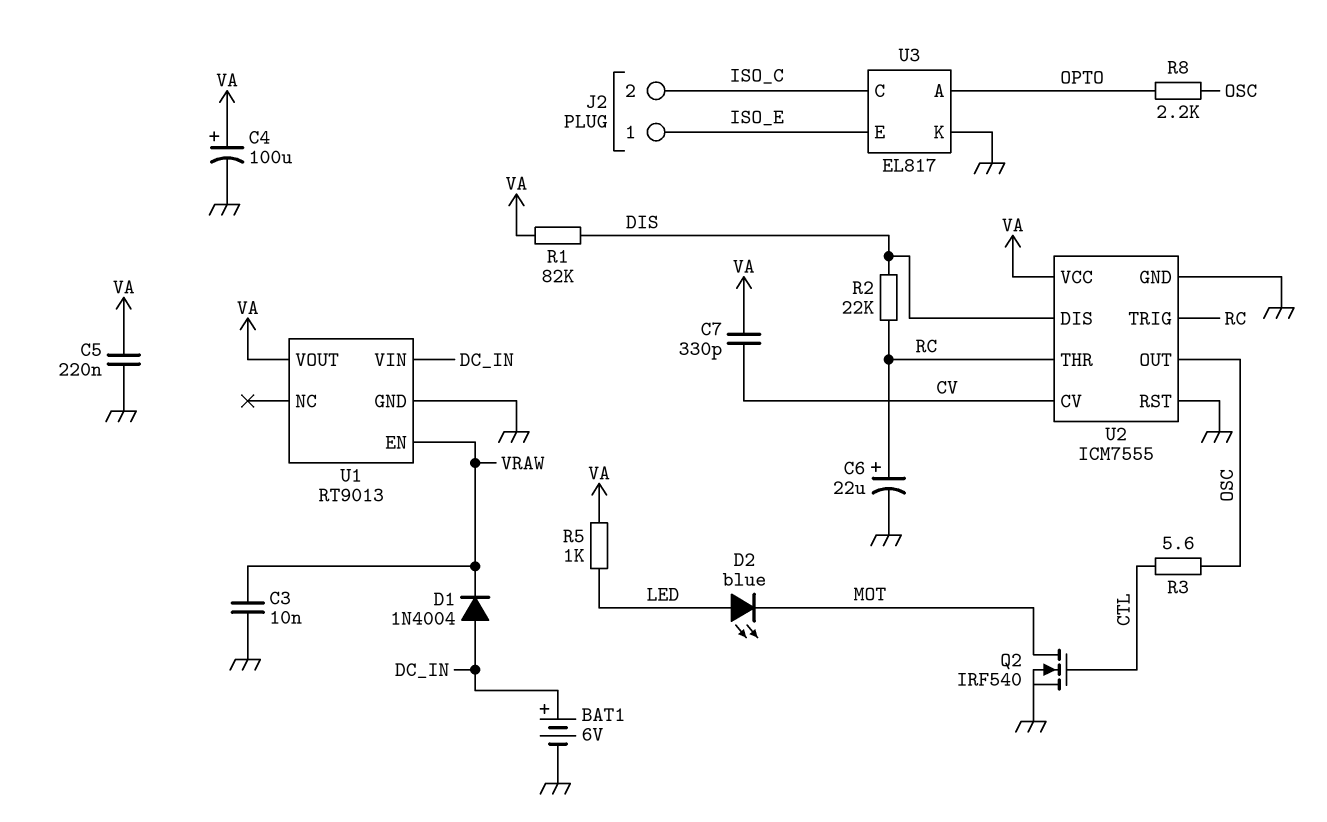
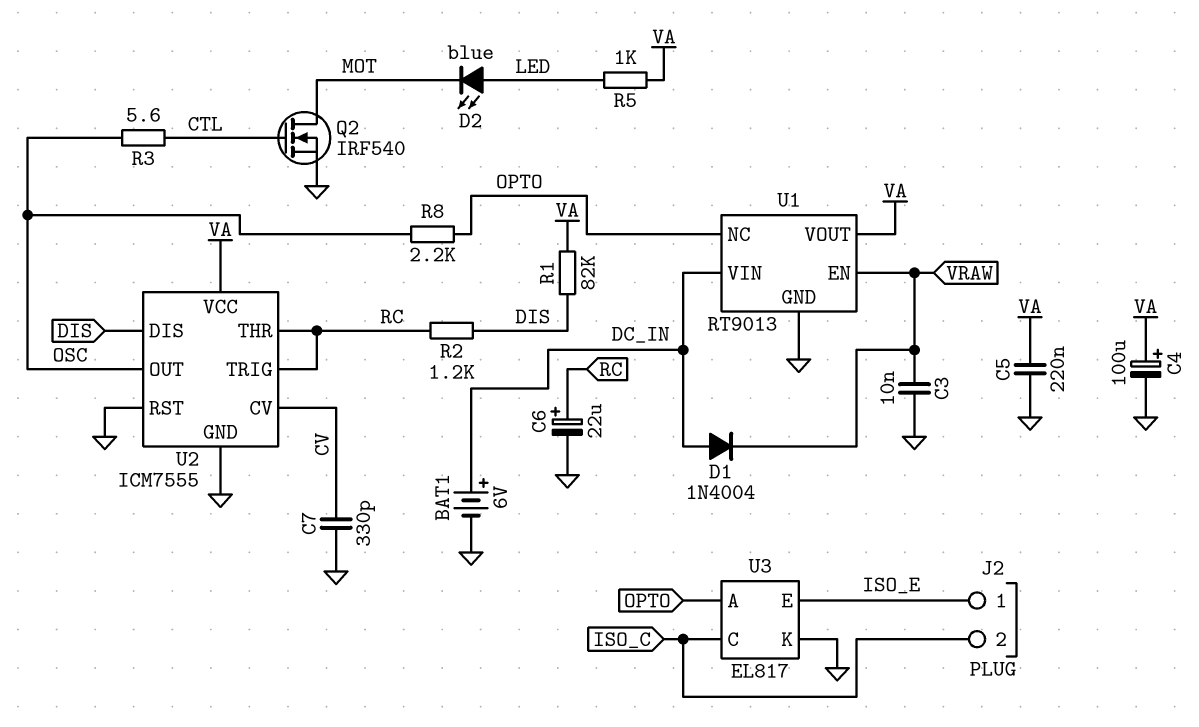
C7: 330pF (CV, VA) -> 330pF (CV, GND)
R2: 22k (DIS, RC) -> 1.2k (DIS, RC)
U1 pin NC: none -> OPTO

